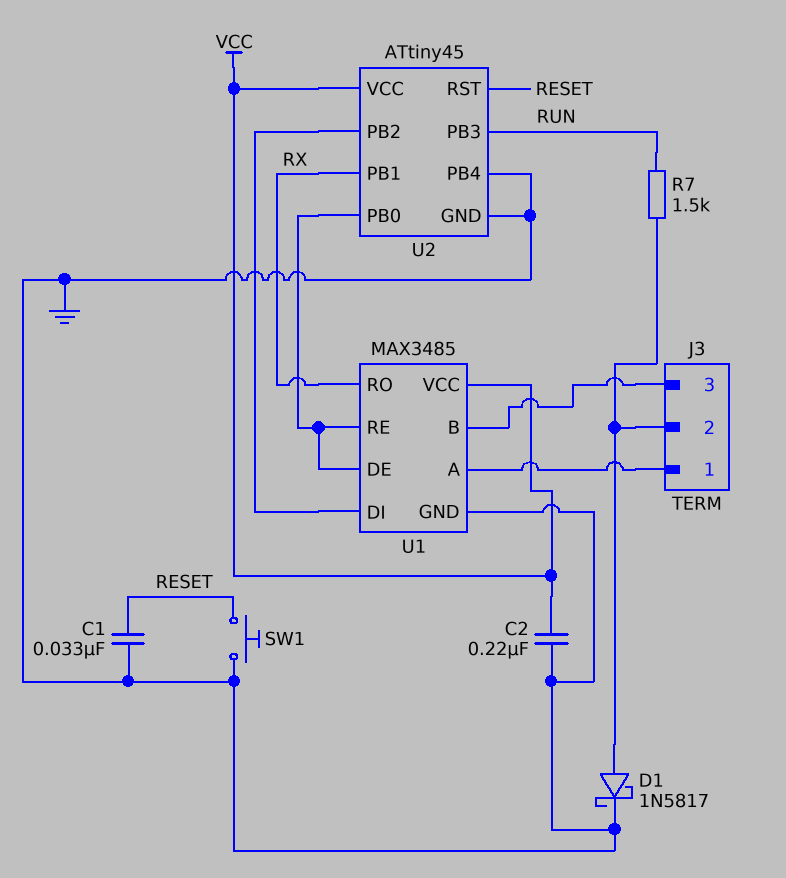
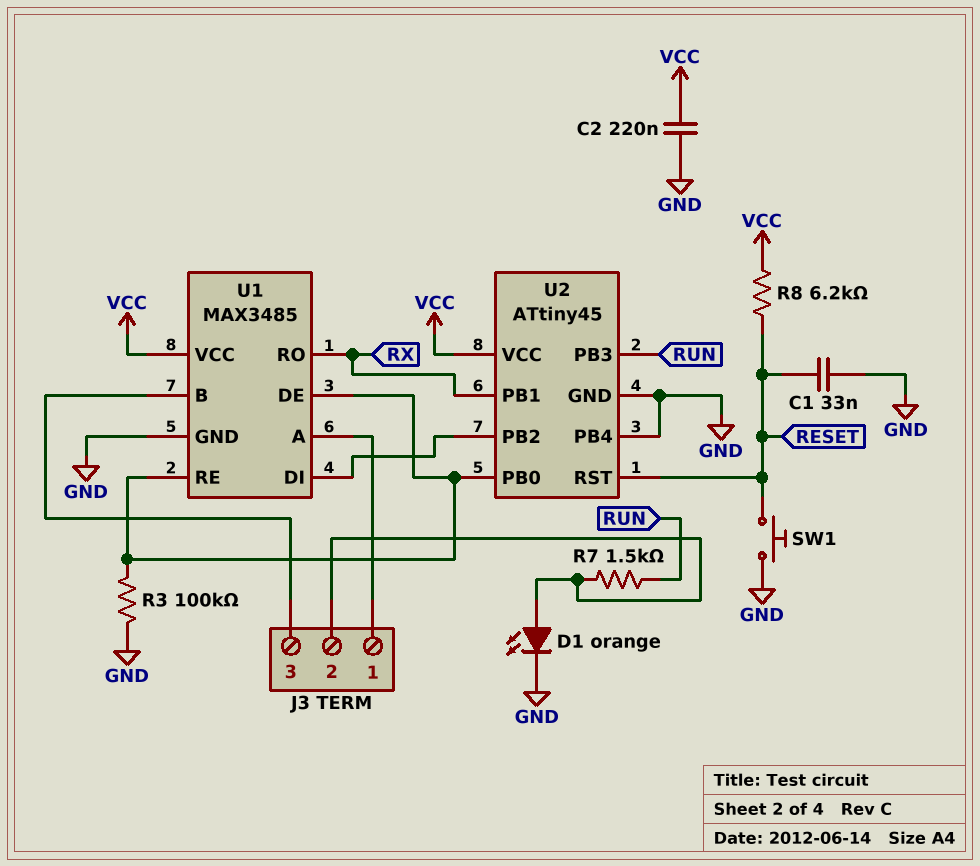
D1: schottky 1N5817 (A J3/2, K GND) -> LED orange (A J3/2, K GND)
R3: none -> 100k (GND, U1/DE)
R8: none -> 6.2k (RESET, VCC)

